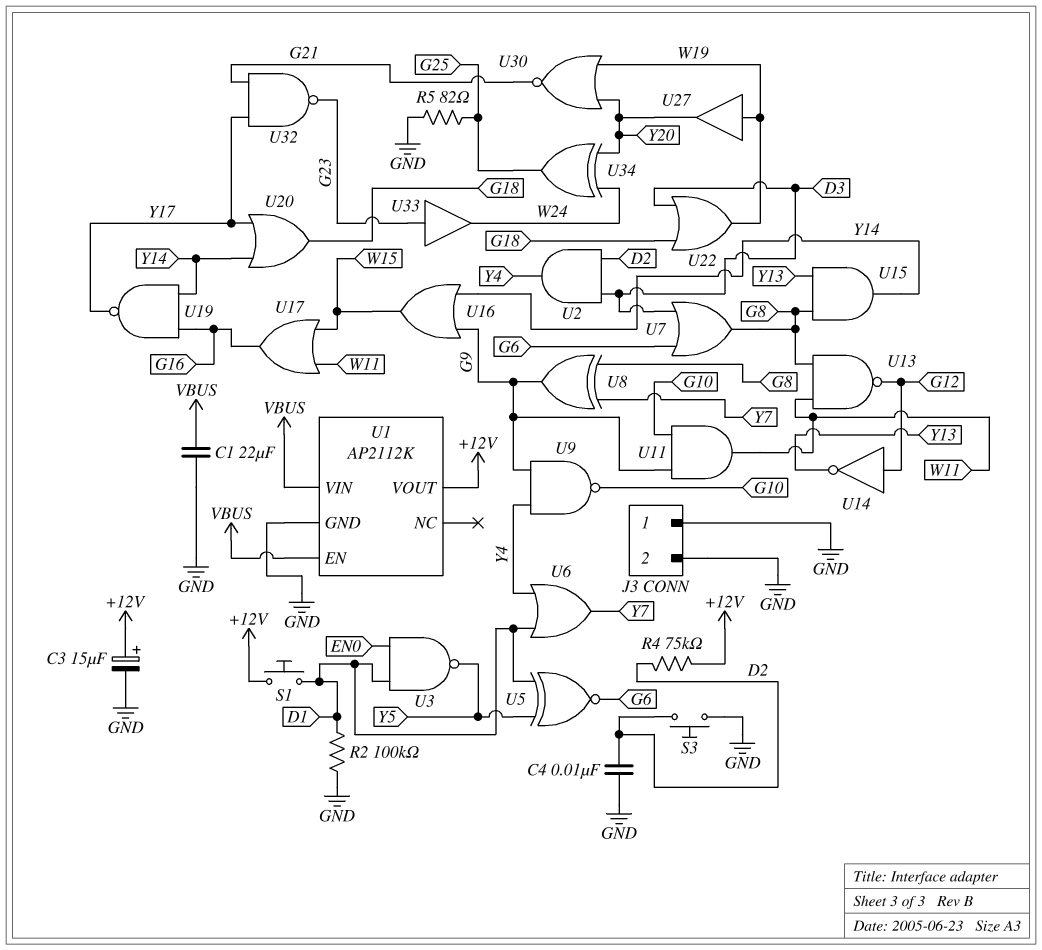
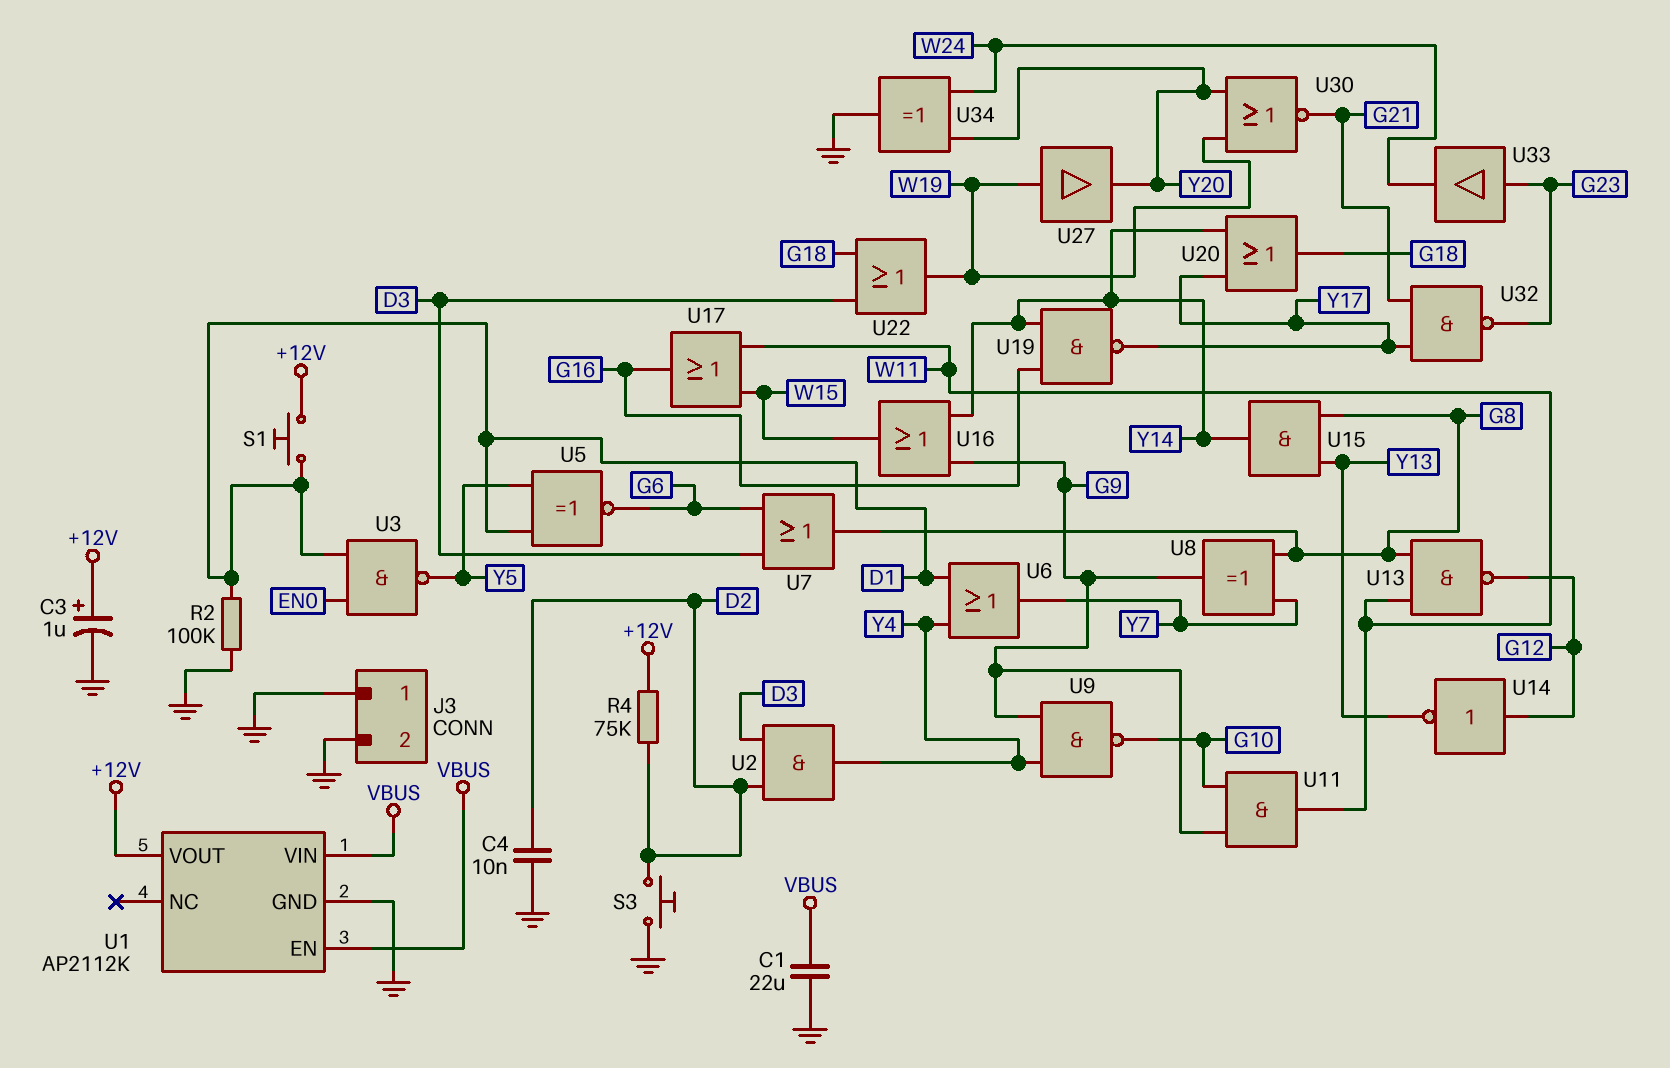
C3: 15uF (plus +12V, minus GND) -> 1uF (plus +12V, minus GND)
R5: 82 (G25, GND) -> none
U34: XOR (in W24, in Y20, out G25) -> XOR (in W24, in Y20, out GND)

